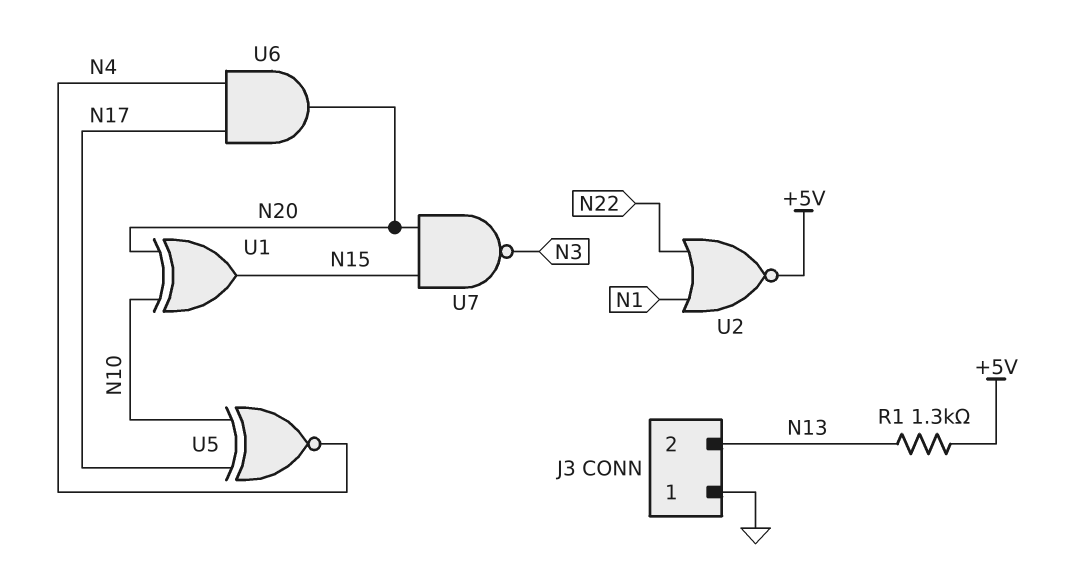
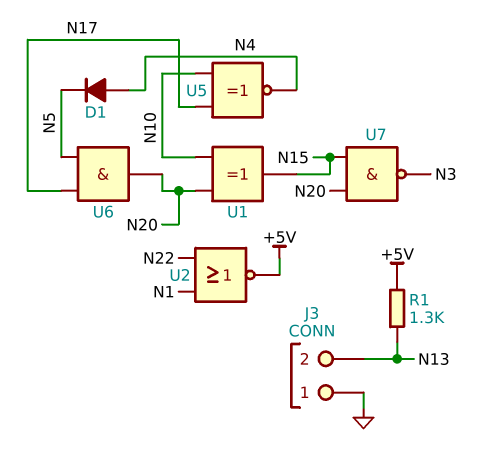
D1: none -> diode (A N4, K N5)
U6: AND (in N4, in N17, out N20) -> AND (in N5, in N17, out N20)

